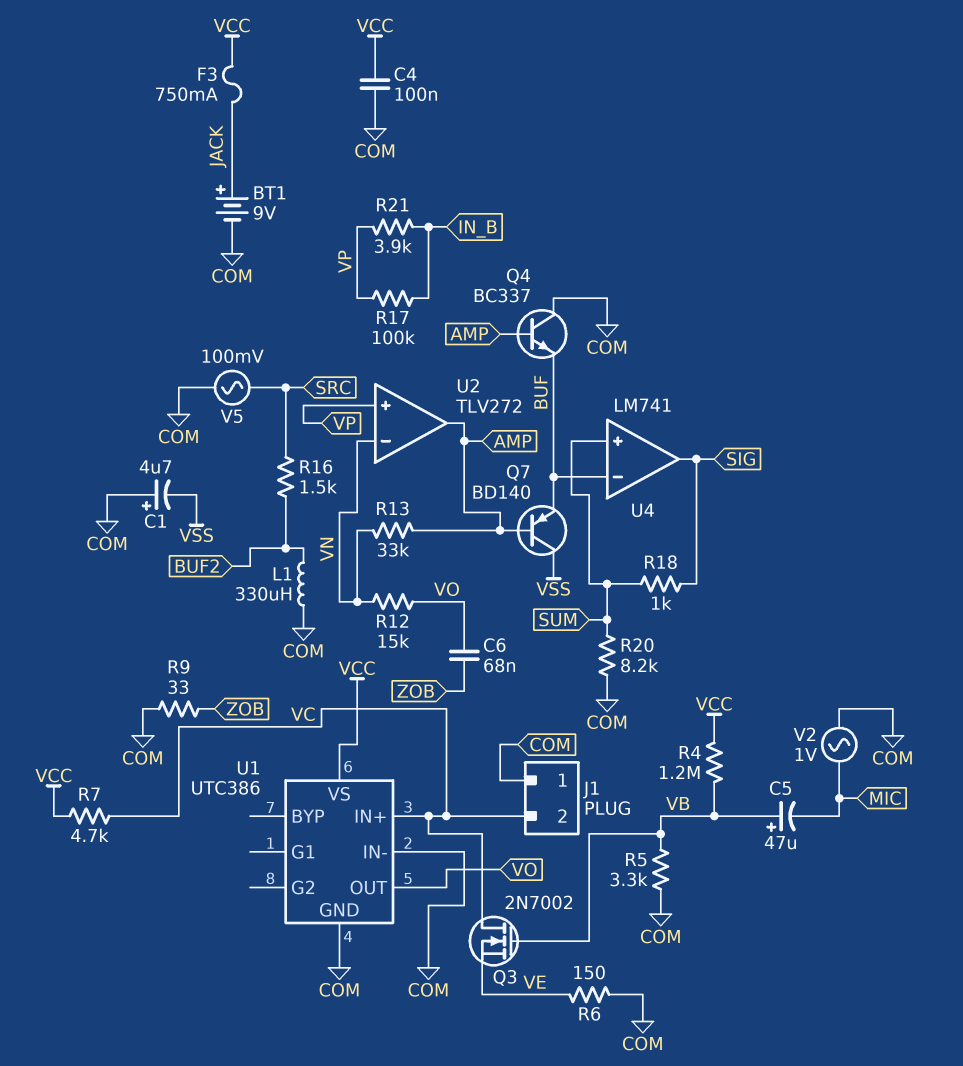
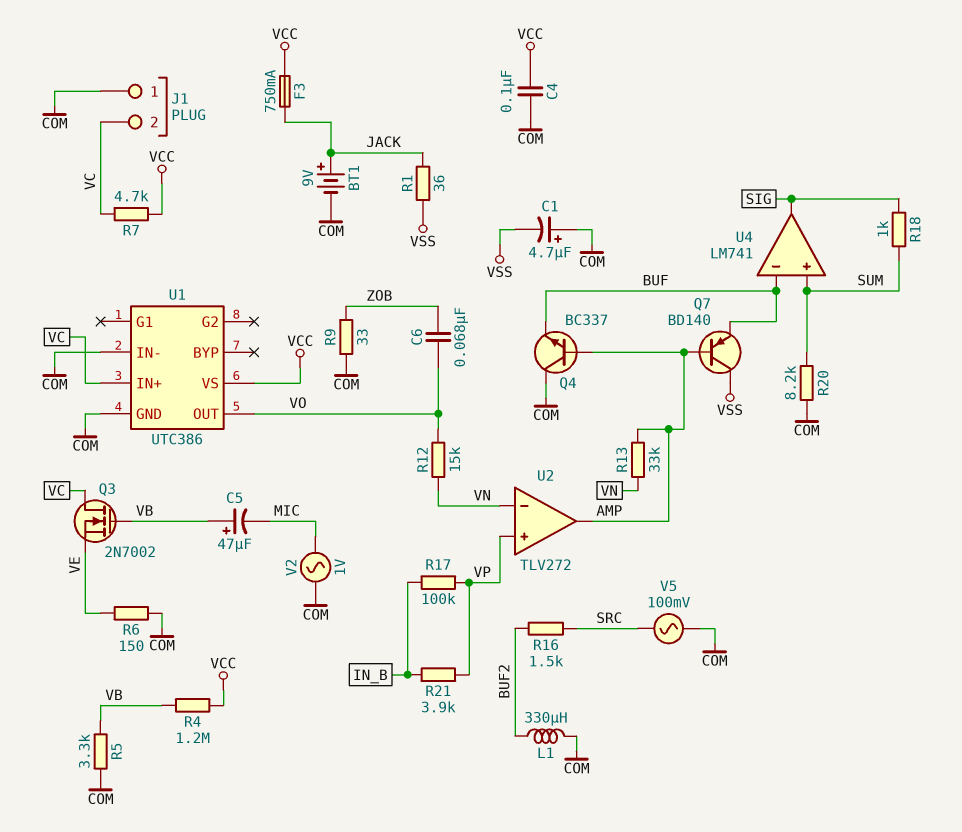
R1: none -> 36 (JACK, VSS)

